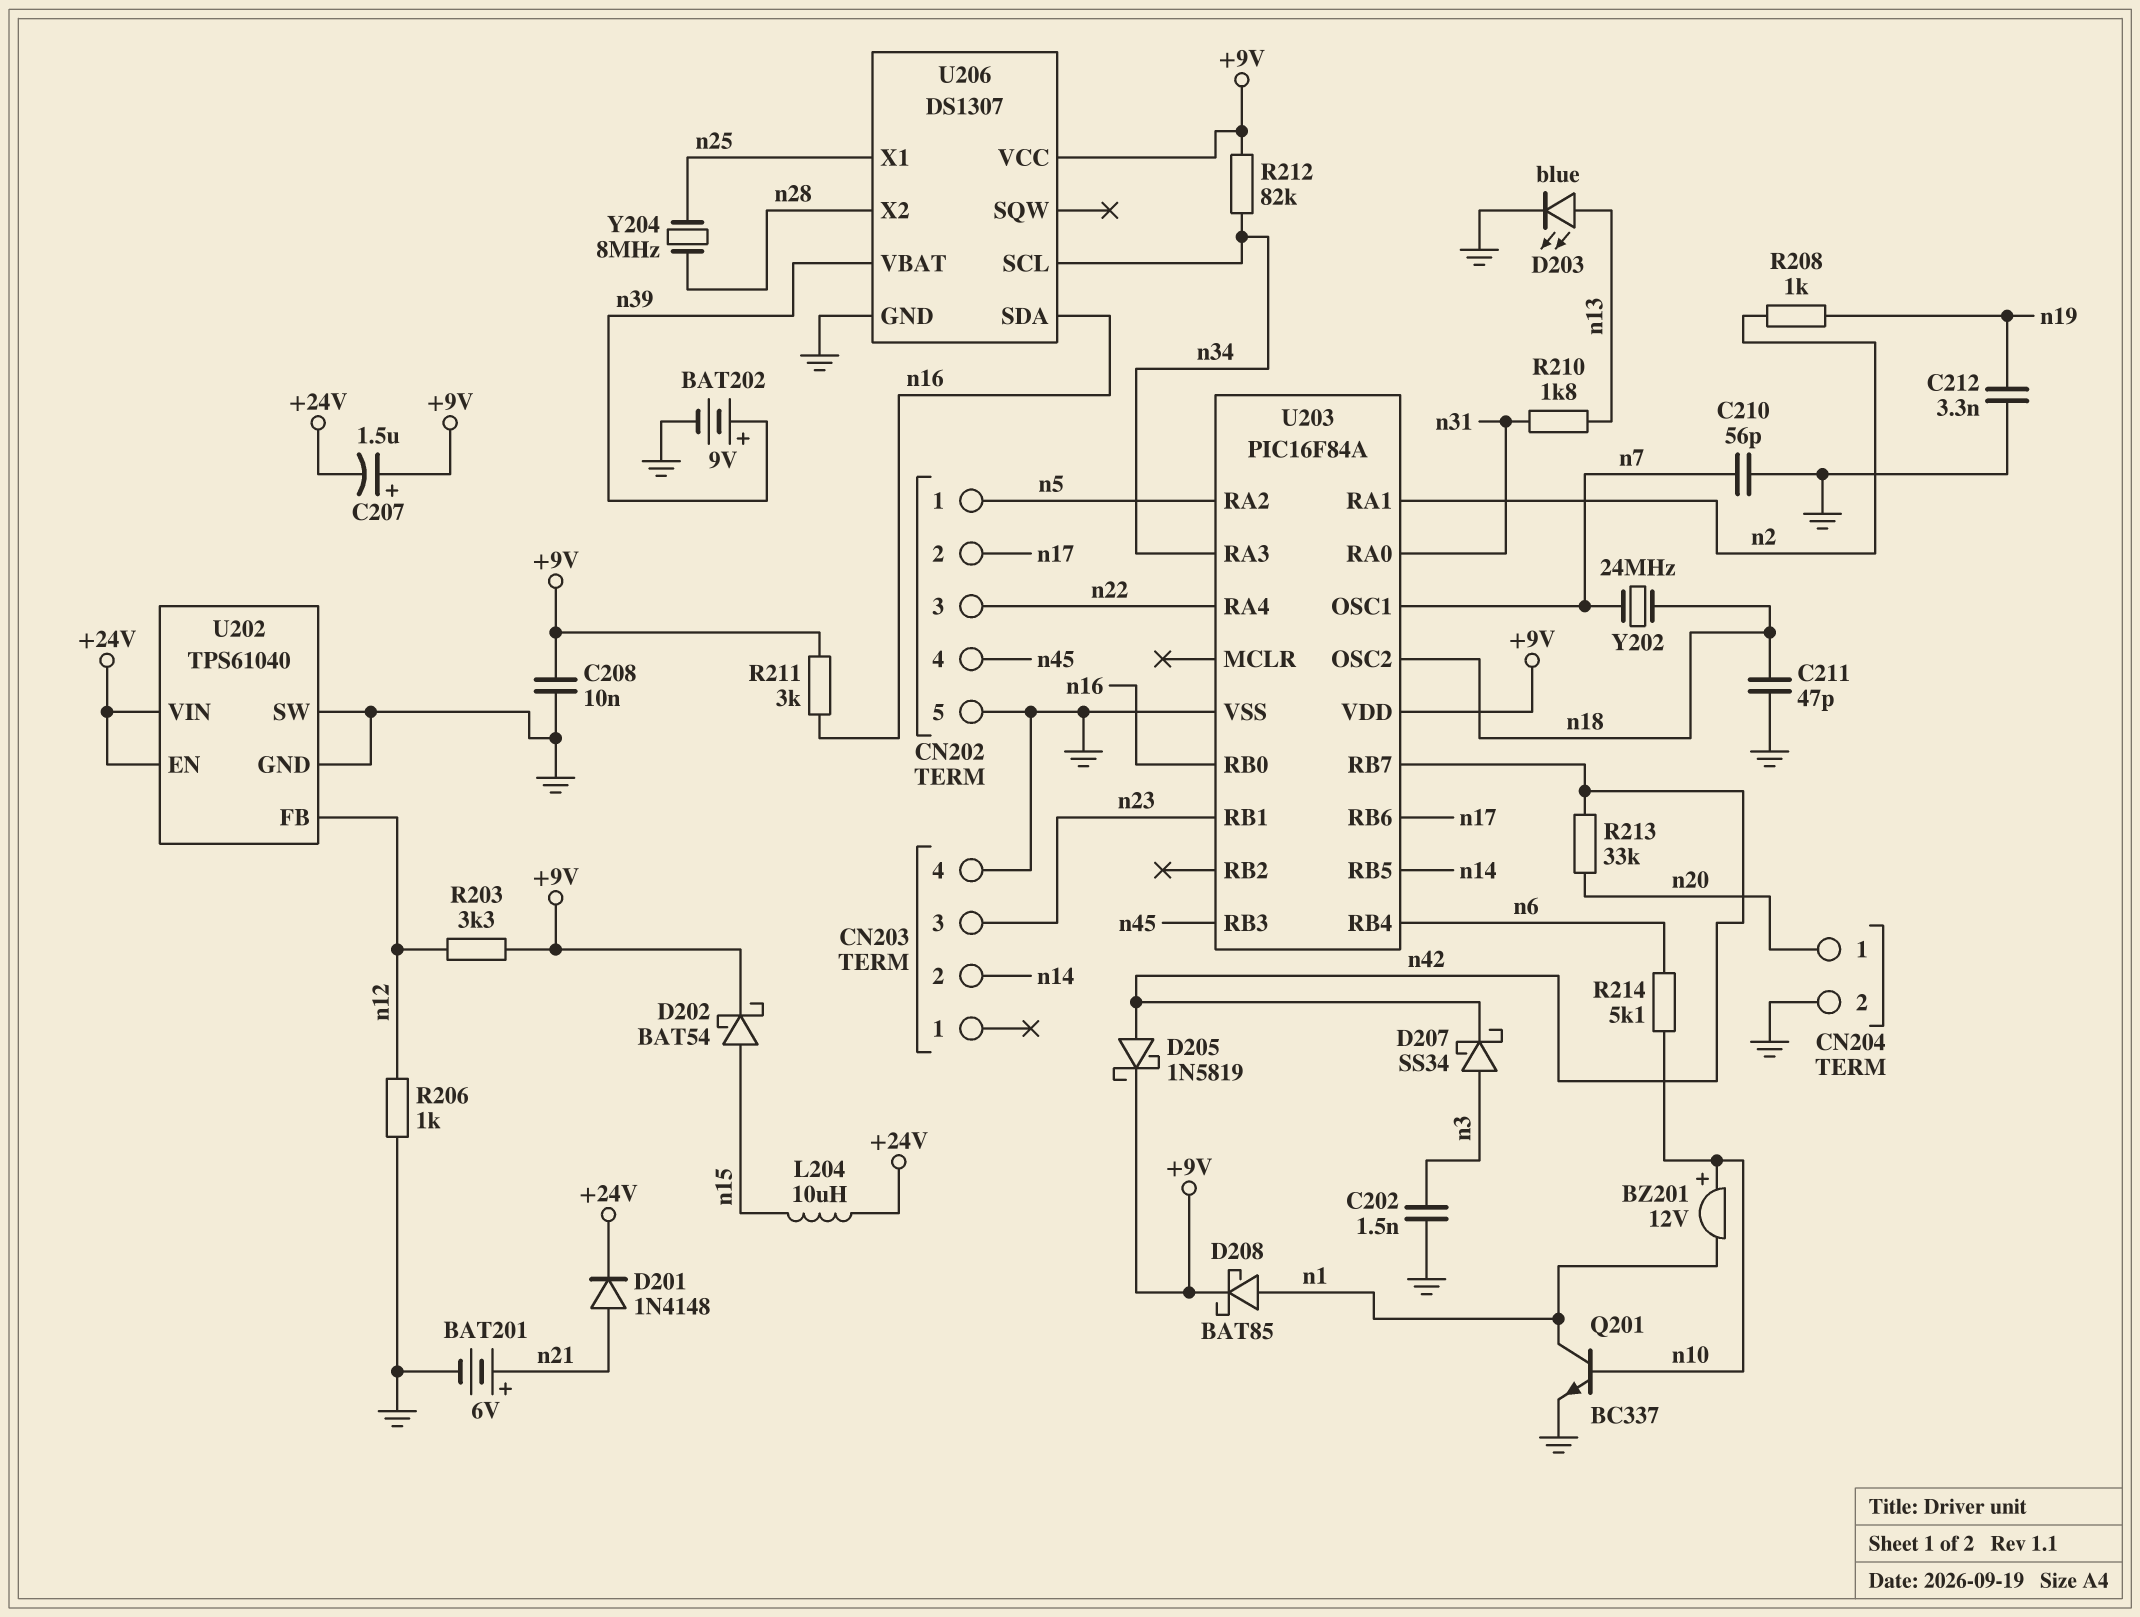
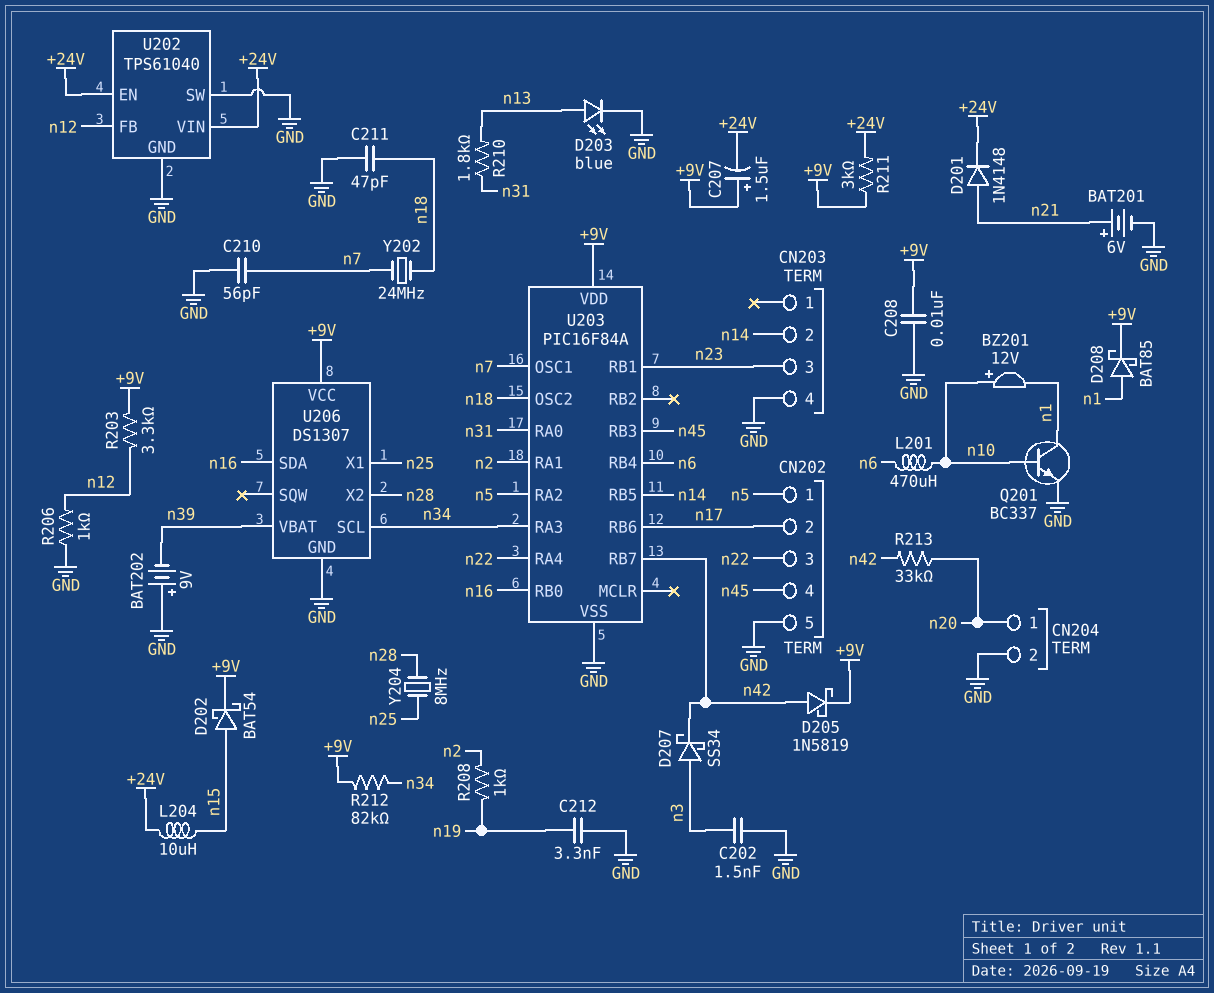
BAT202: 9V (plus n39, minus GND) -> 9V (plus GND, minus n39)
L201: none -> 470uH (n6, n10)
R211: 3k (+9V, n16) -> 3k (+9V, +24V)
R214: 5.1k (n6, n10) -> none

